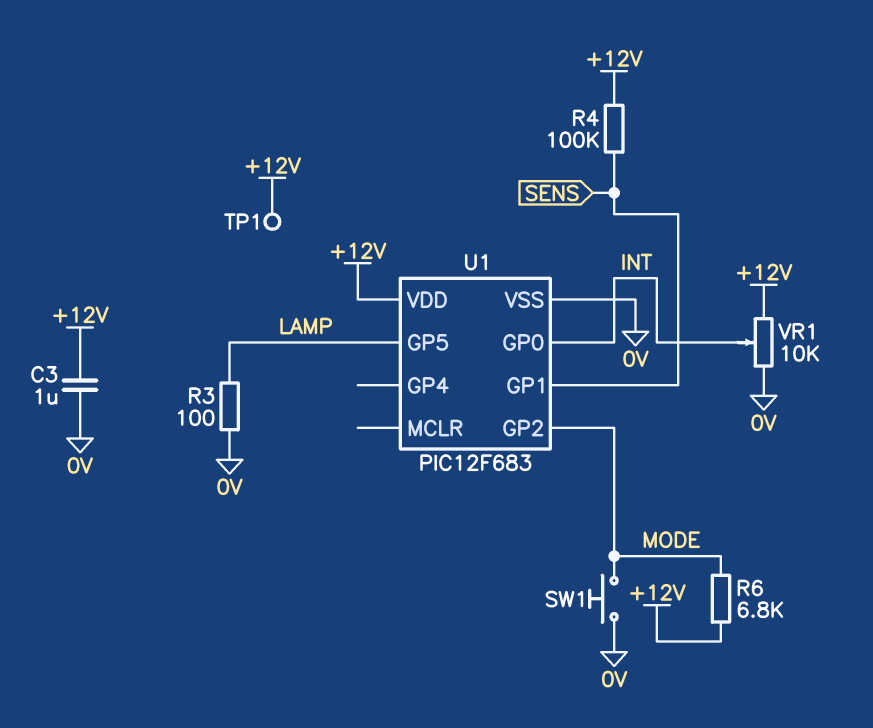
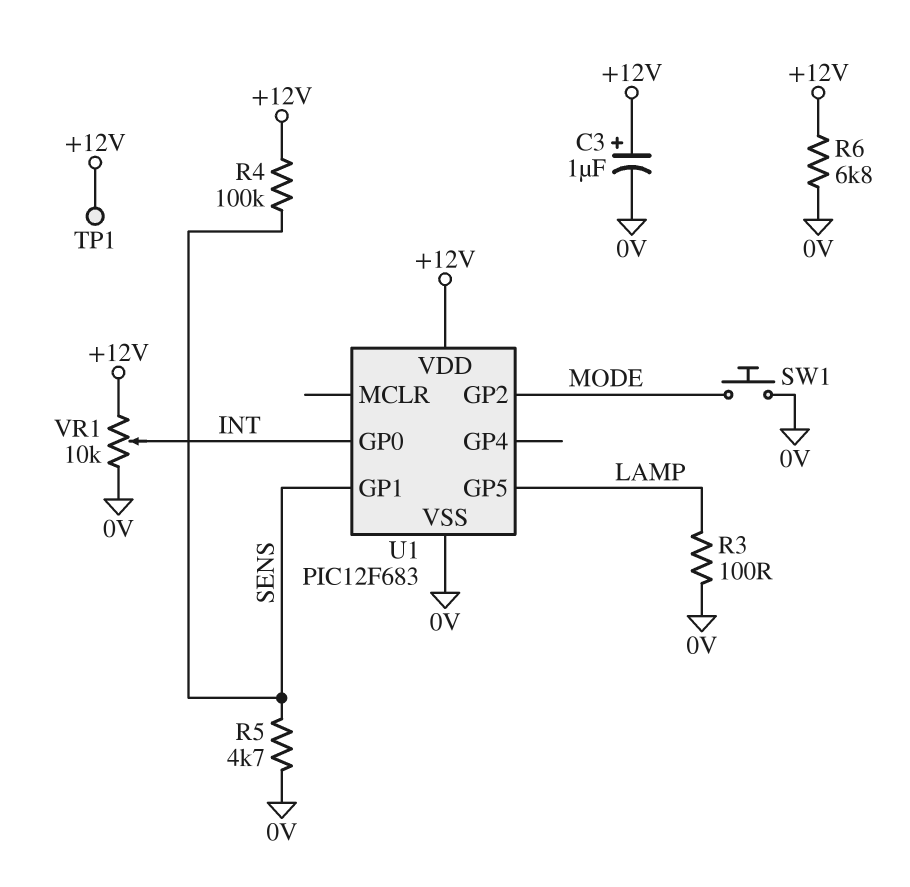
C3: 1uF (+12V, 0V) -> 1uF (plus +12V, minus 0V)
R5: none -> 4.7k (0V, SENS)
R6: 6.8k (+12V, MODE) -> 6.8k (+12V, 0V)

